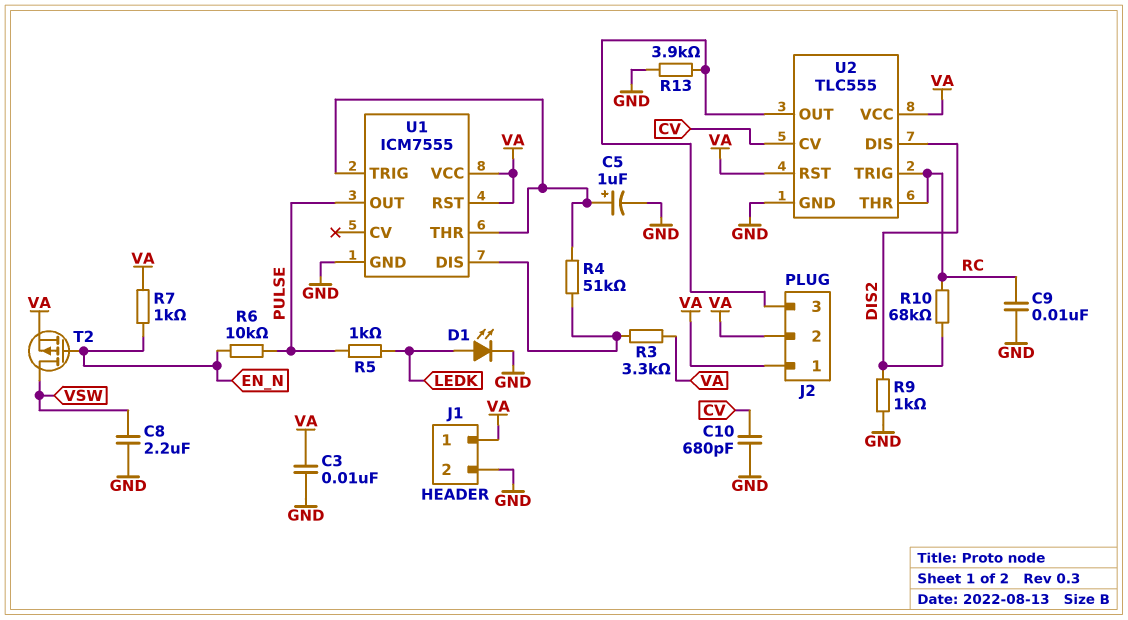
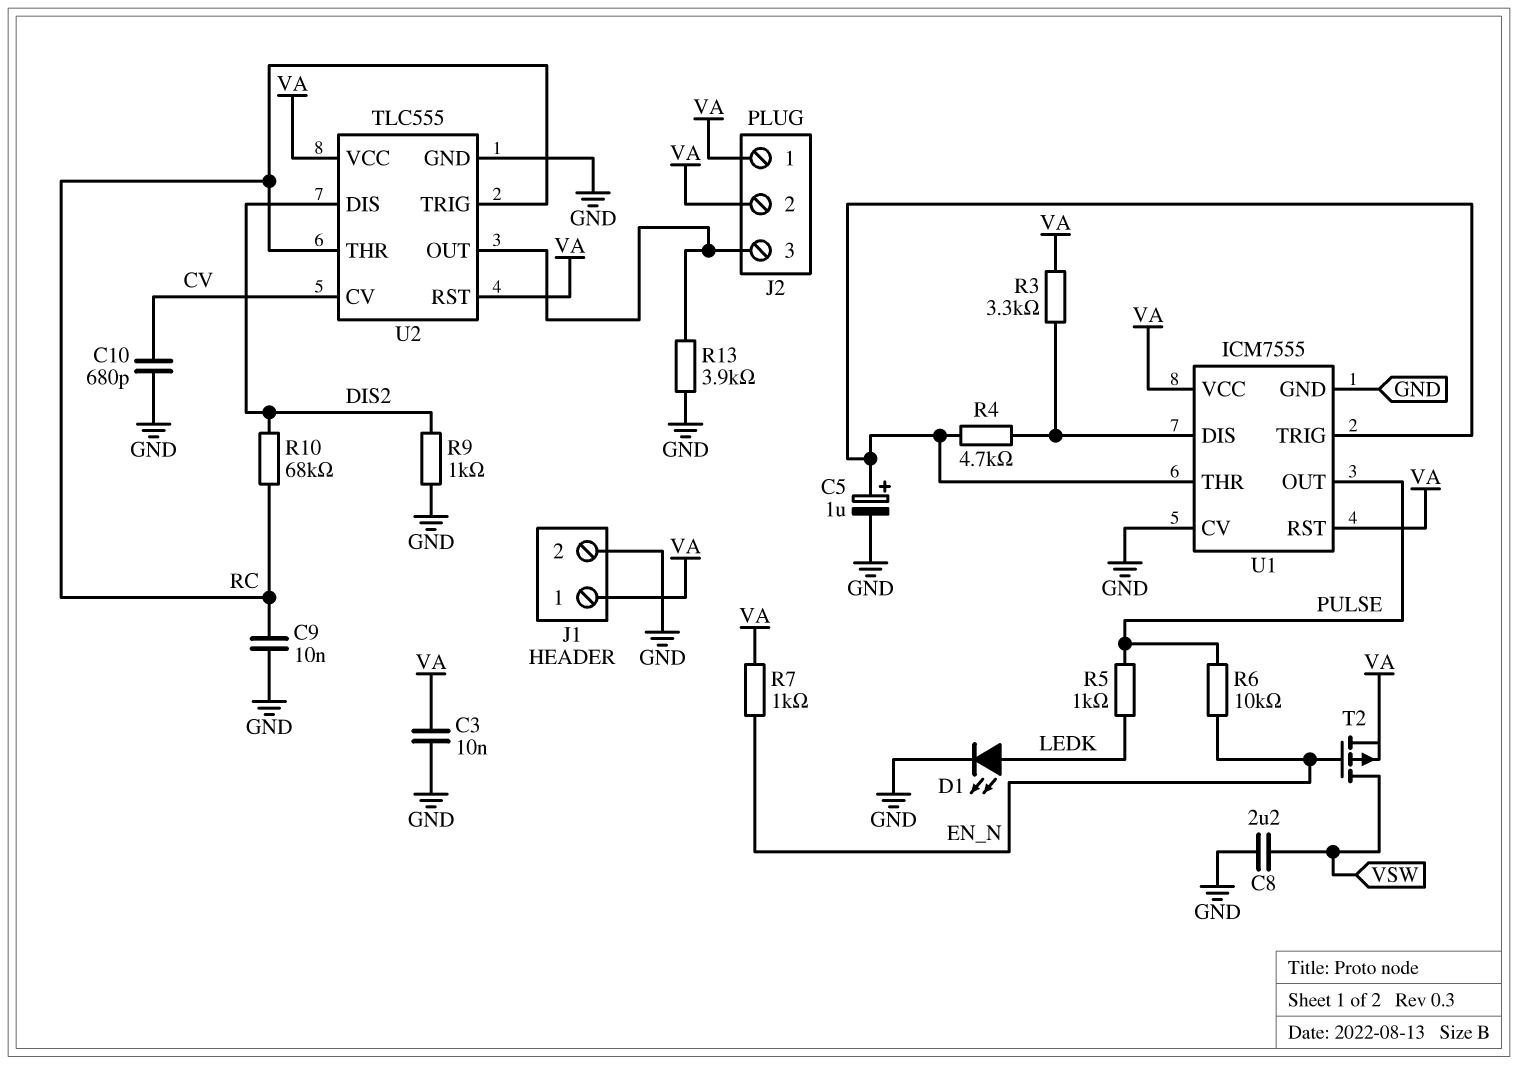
R4: 51k (U1/DIS, U1/THR) -> 4.7k (U1/DIS, U1/THR)
U1 pin CV: none -> GND

